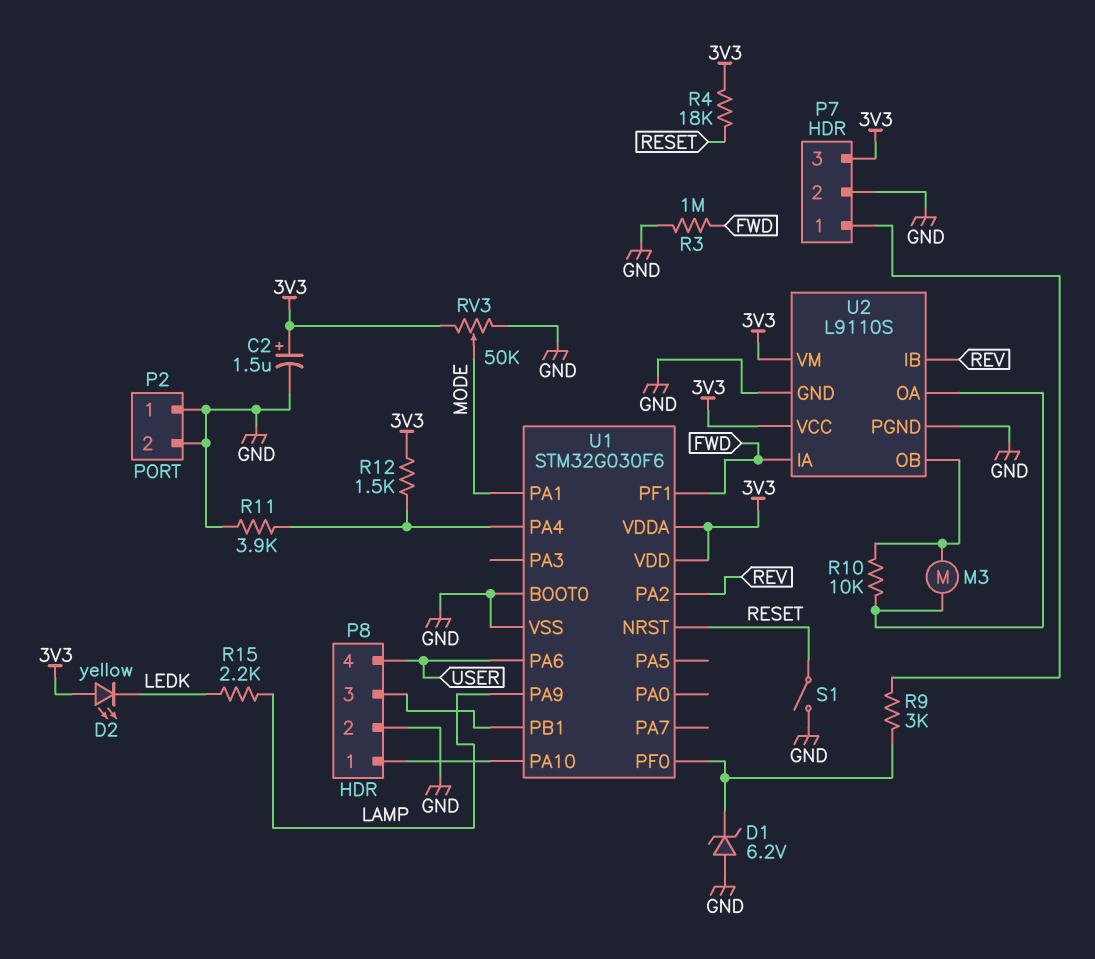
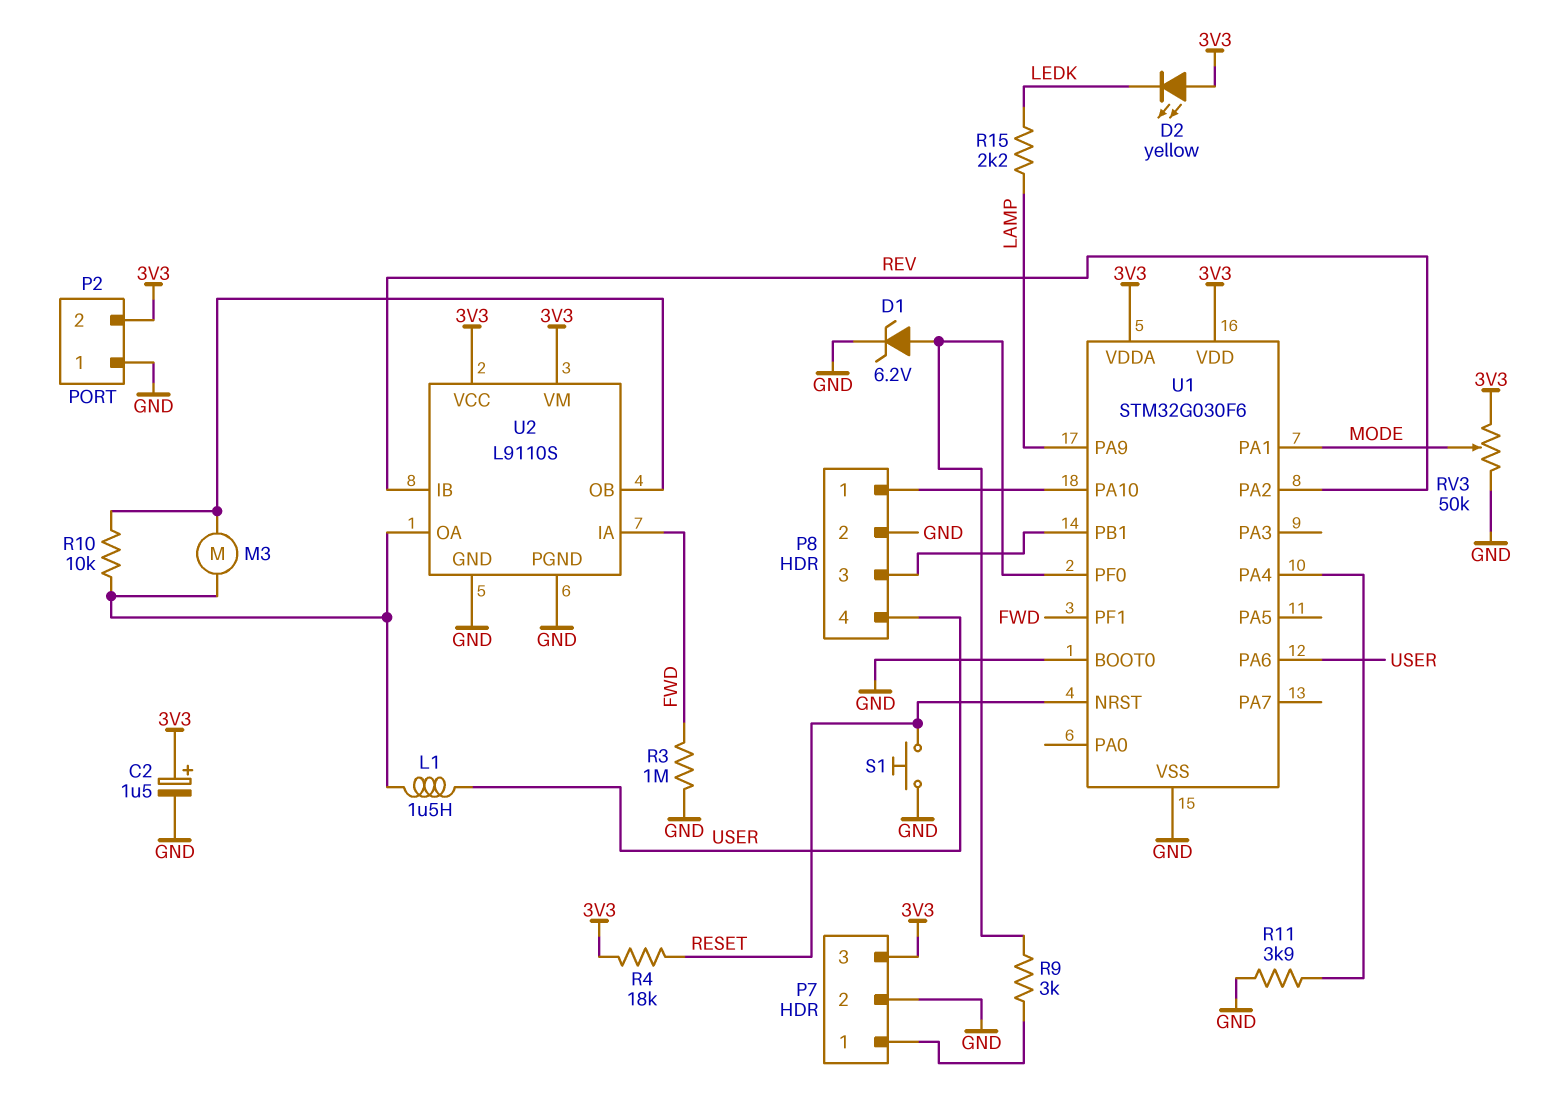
D1: zener 6.2V (A GND, K U1/PF0) -> zener 6.2V (A U1/PF0, K GND)
L1: none -> 1.5uH (U2/OA, USER)
P2 pin 2: GND -> 3V3
R12: 1.5k (3V3, U1/PA4) -> none
S1: switch (GND, RESET) -> button (GND, RESET)

